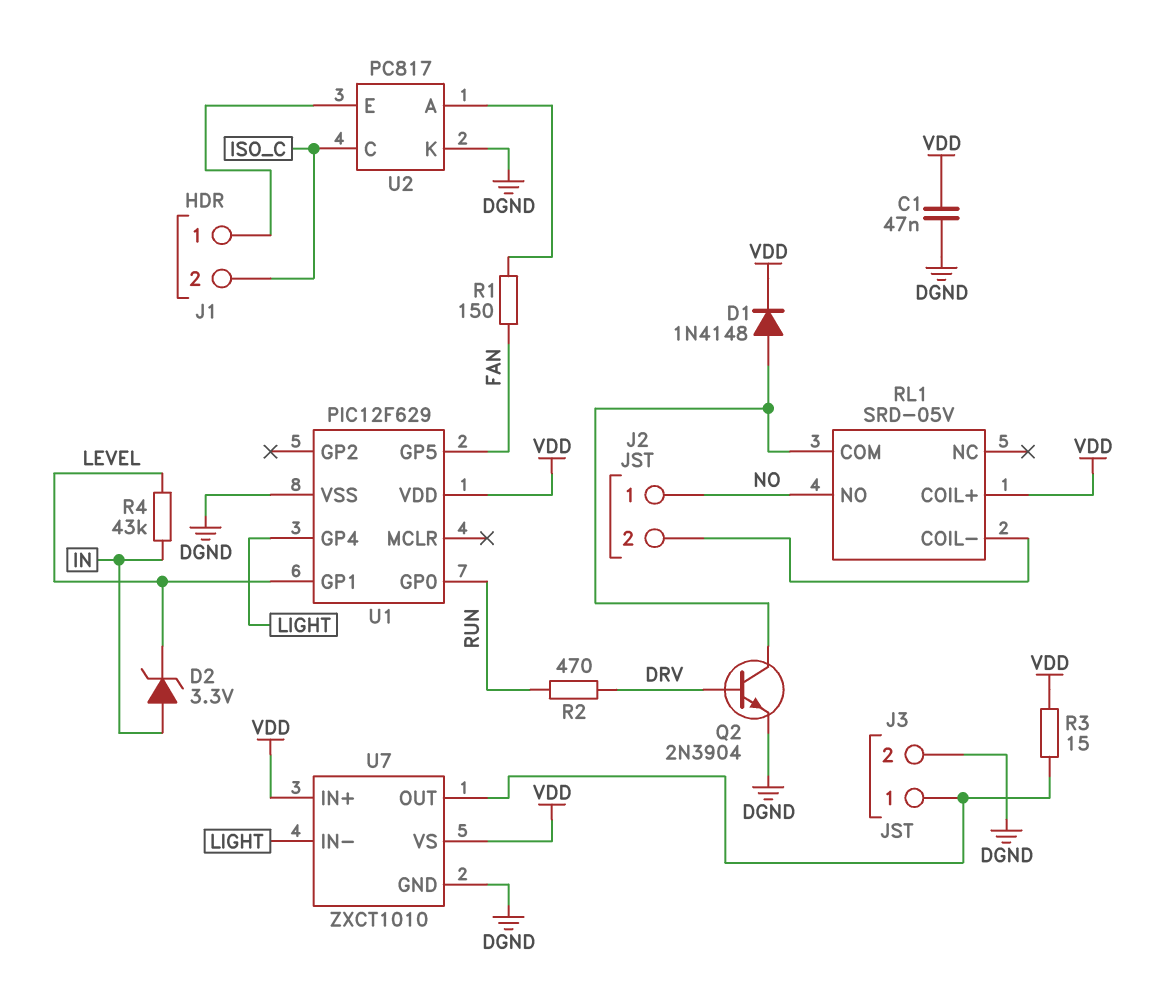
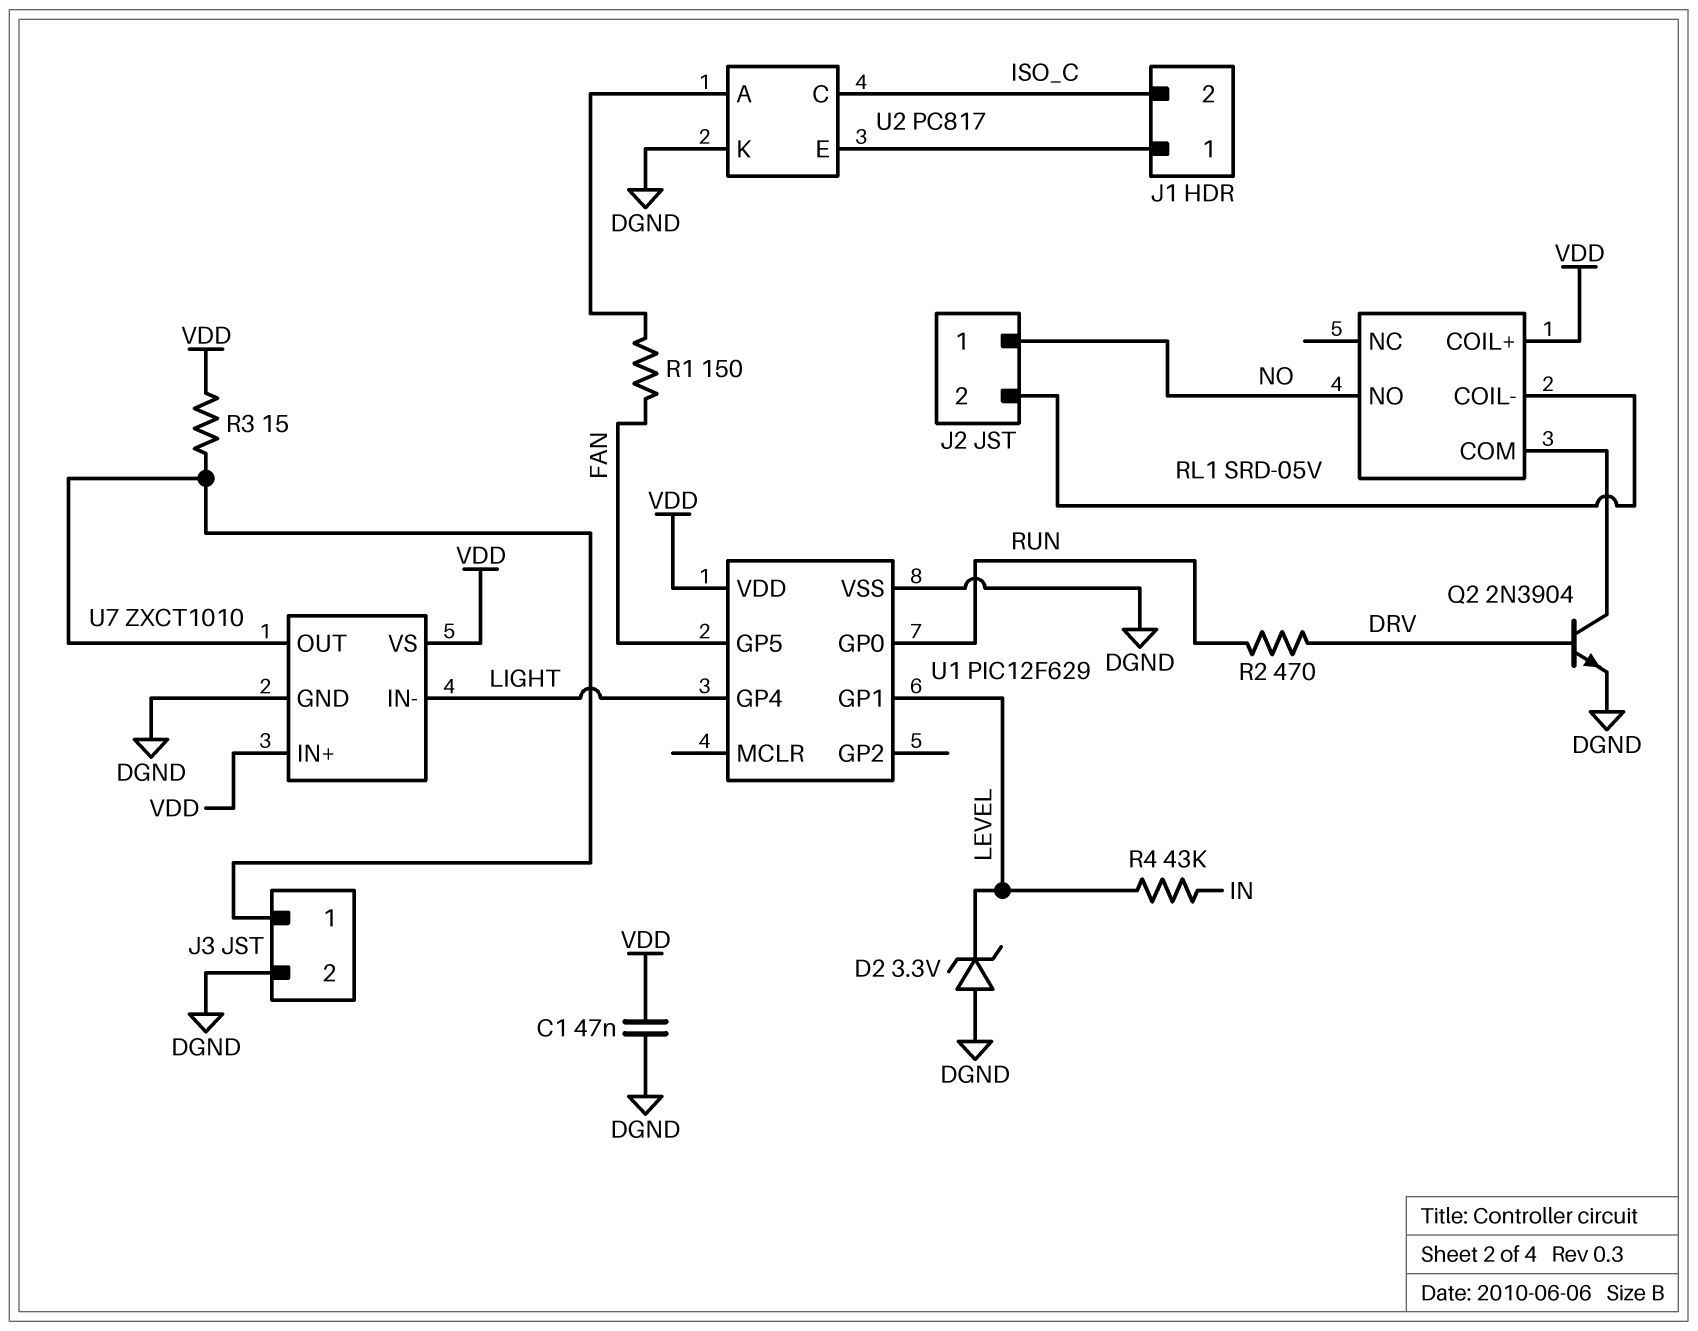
D1: diode 1N4148 (A RL1/COM, K VDD) -> none
D2: zener 3.3V (A IN, K LEVEL) -> zener 3.3V (A DGND, K LEVEL)

